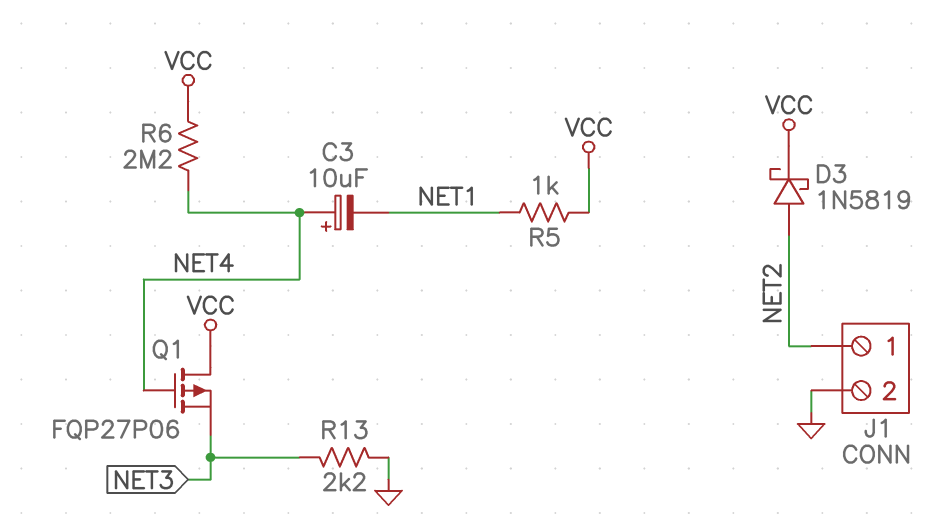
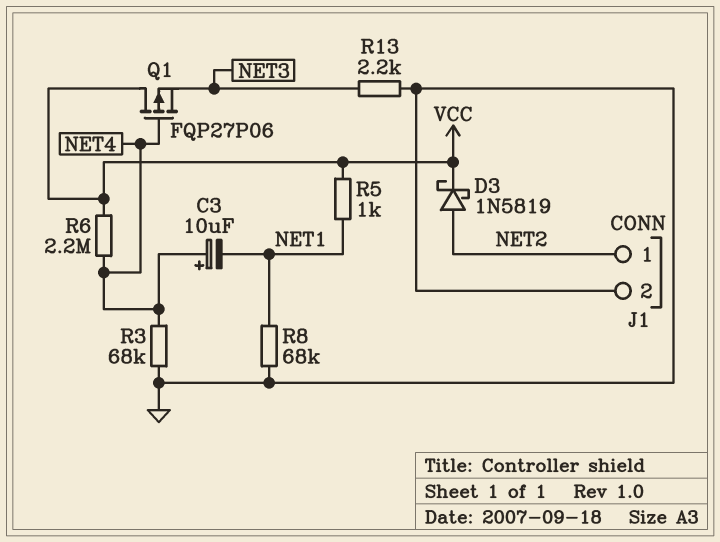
R3: none -> 68k (GND, NET4)
R8: none -> 68k (GND, NET1)

